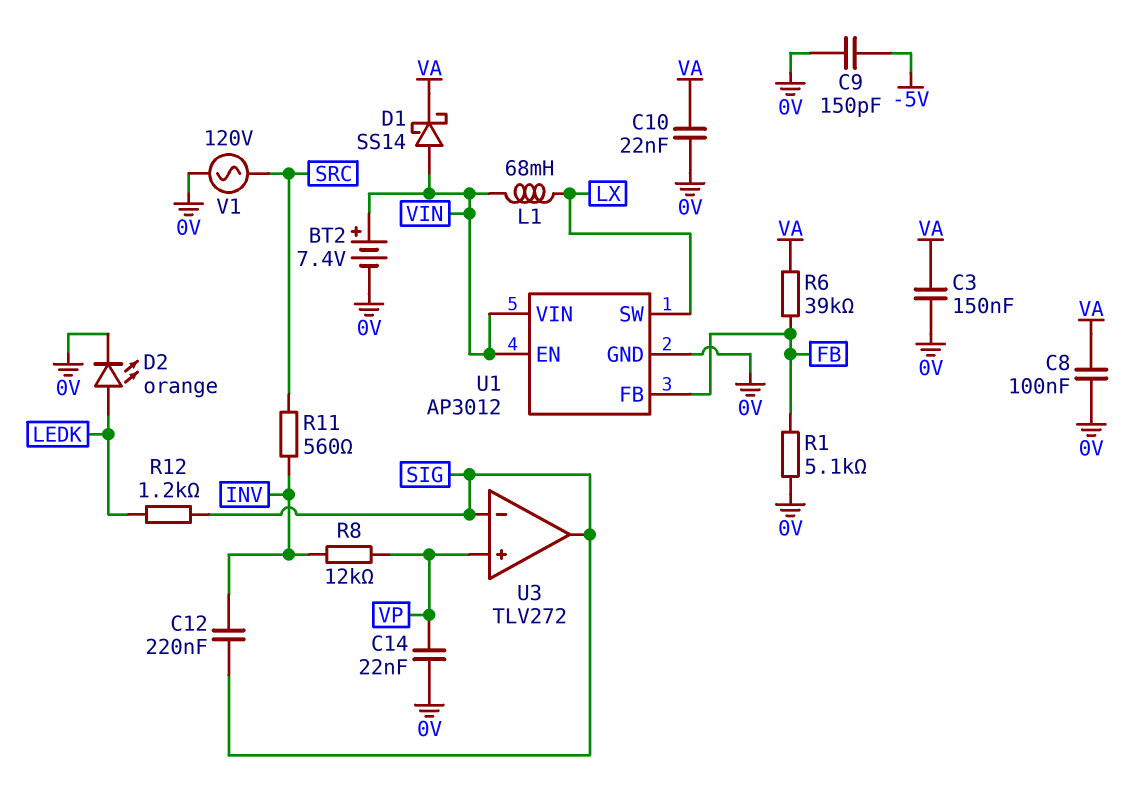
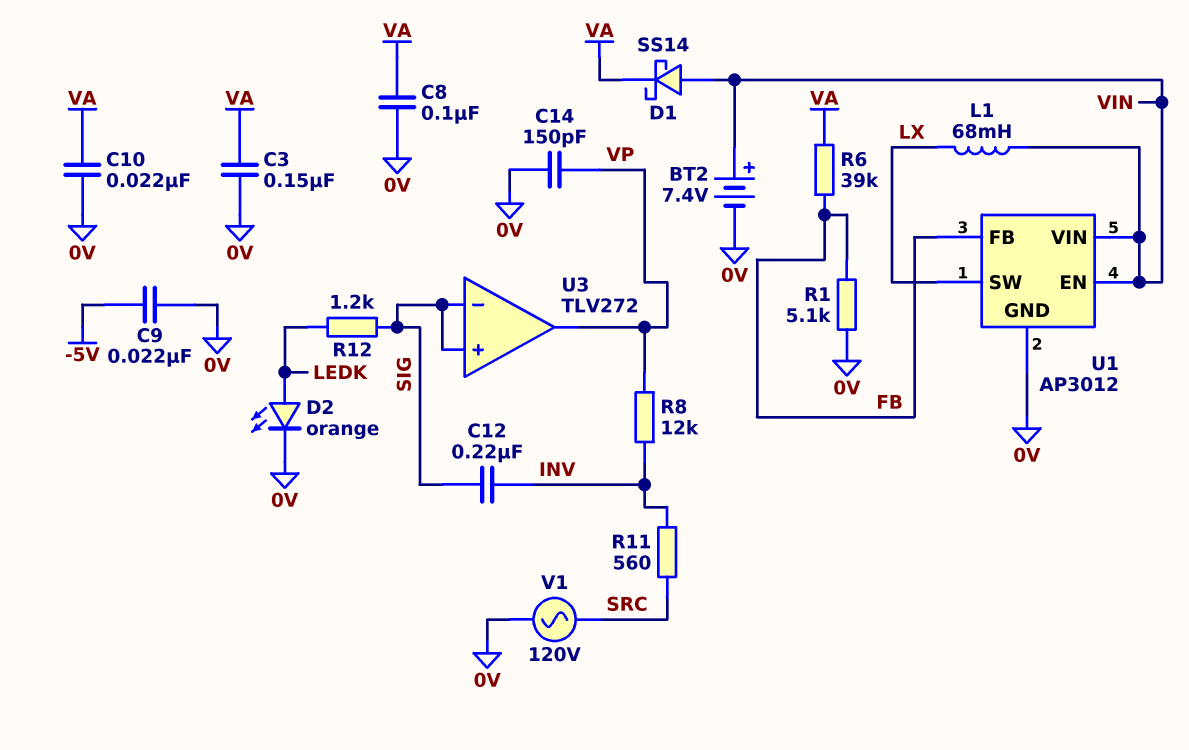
C9: 150pF (-5V, 0V) -> 22nF (-5V, 0V)
C14: 22nF (0V, VP) -> 150pF (0V, VP)
U3 pin in+: VP -> SIG
U3 pin out: SIG -> VP

